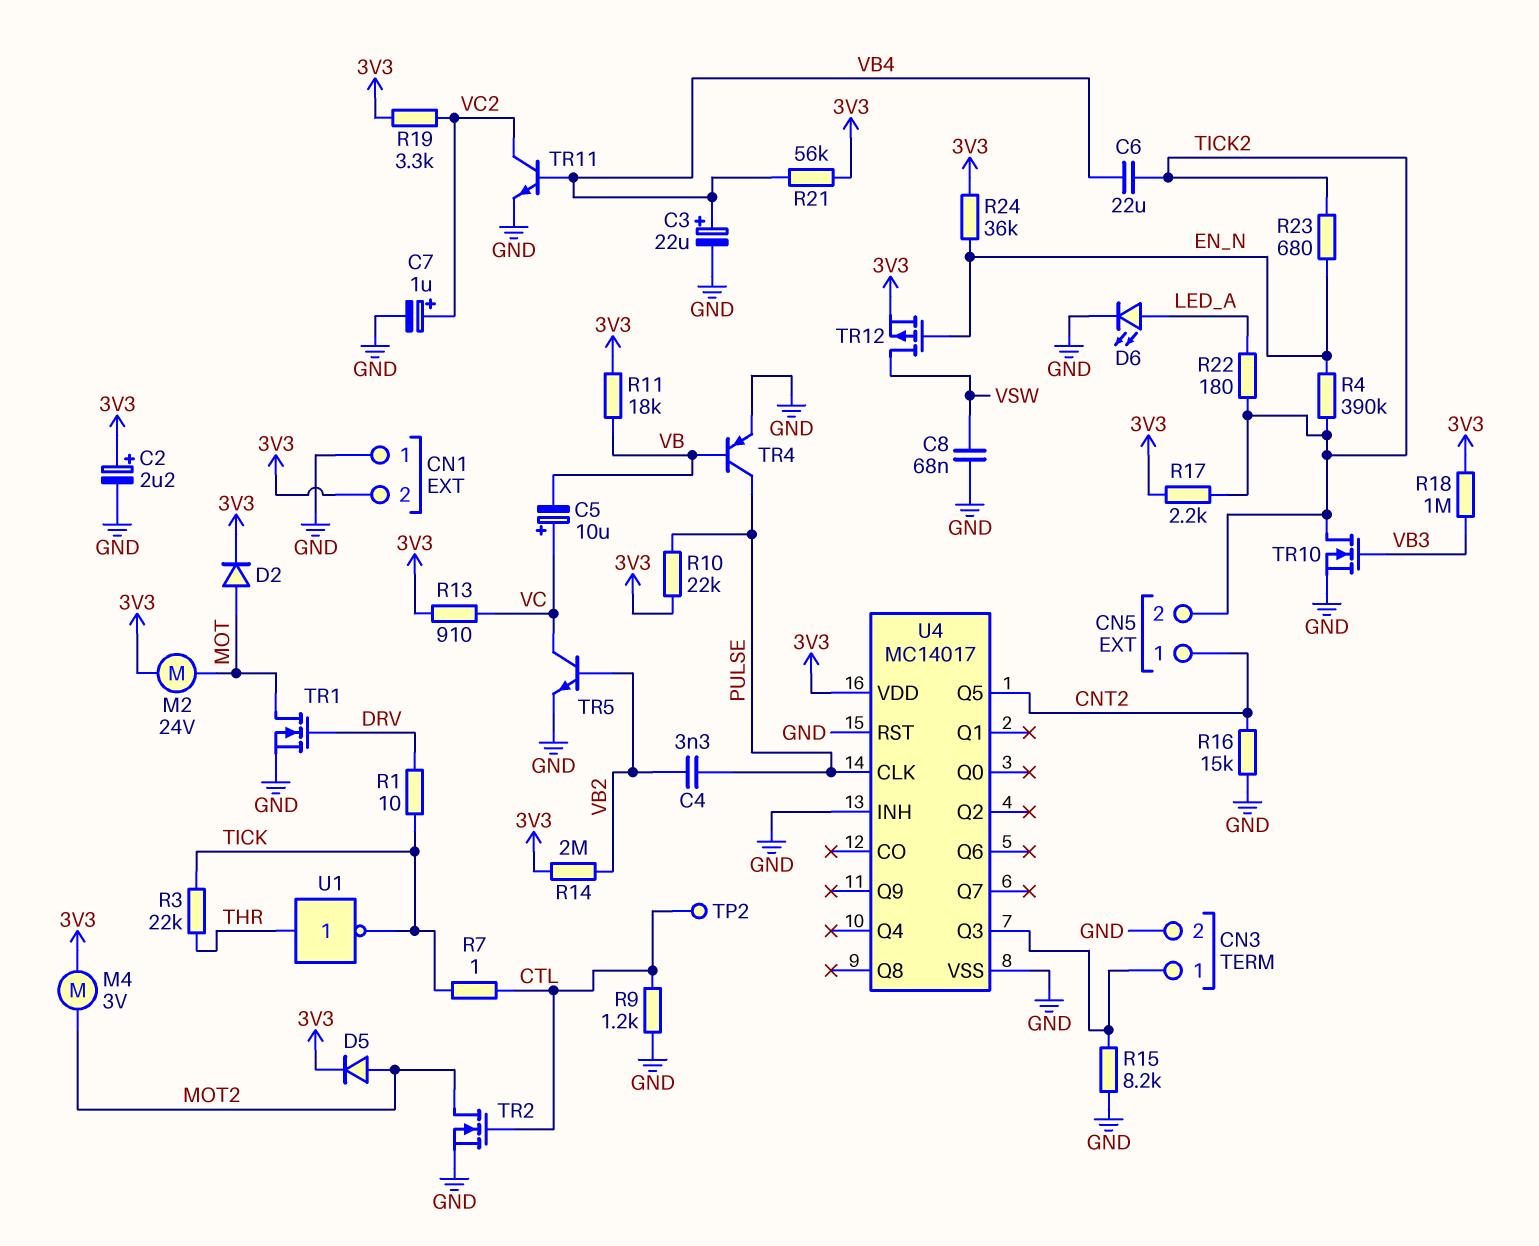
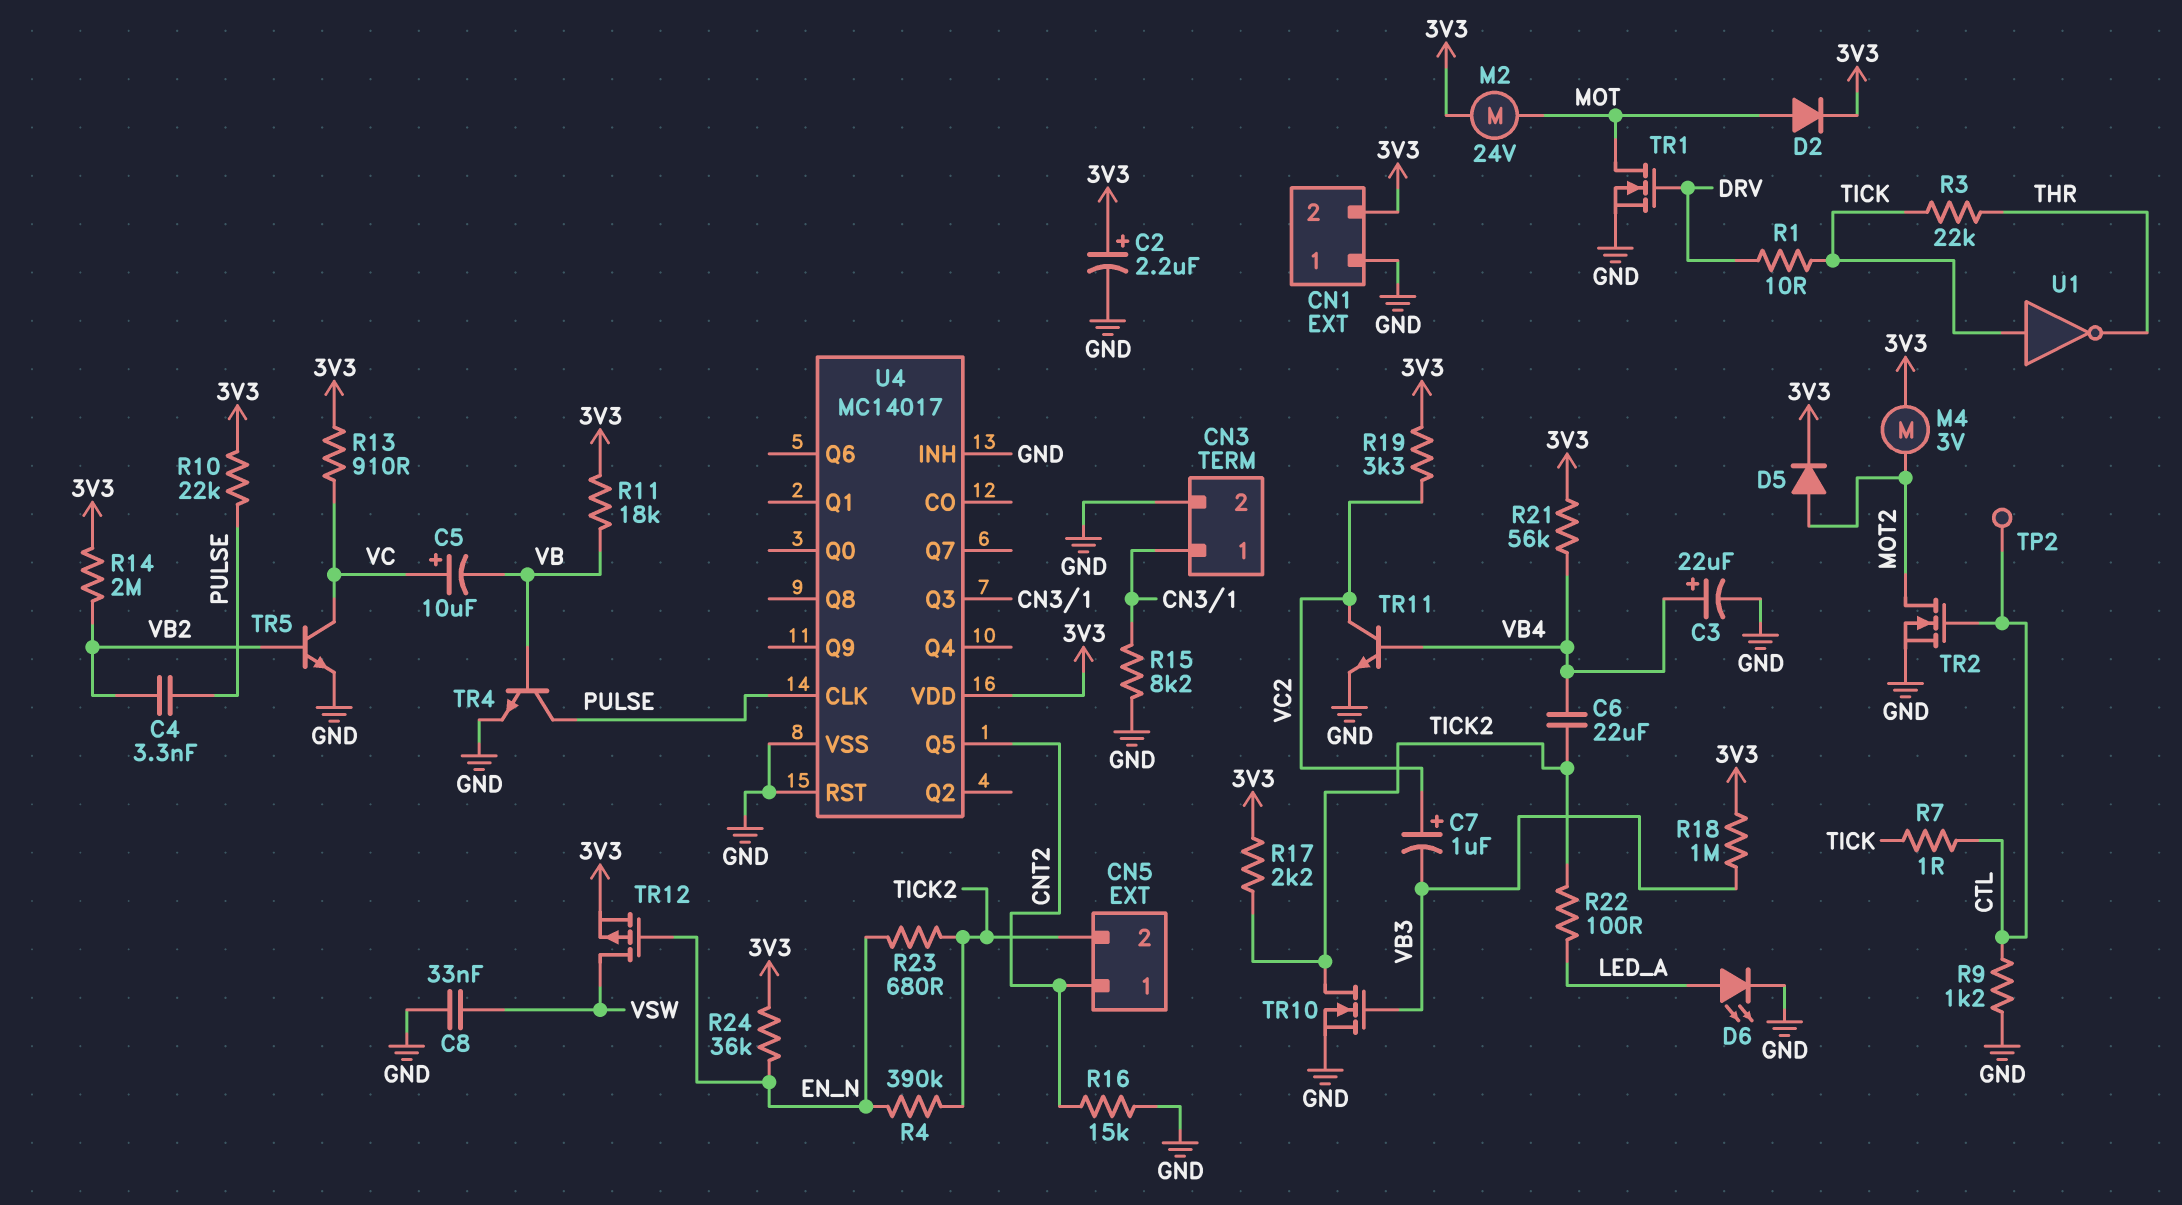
C7: 1uF (plus VC2, minus GND) -> 1uF (plus VC2, minus VB3)
C8: 68nF (GND, VSW) -> 33nF (GND, VSW)
R22: 180 (LED_A, TICK2) -> 100 (LED_A, TICK2)
TR4: PNP (B VB, C PULSE, E GND) -> NPN (B VB, C PULSE, E GND)
U1: NOT (in THR, out TICK) -> NOT (in TICK, out THR)

